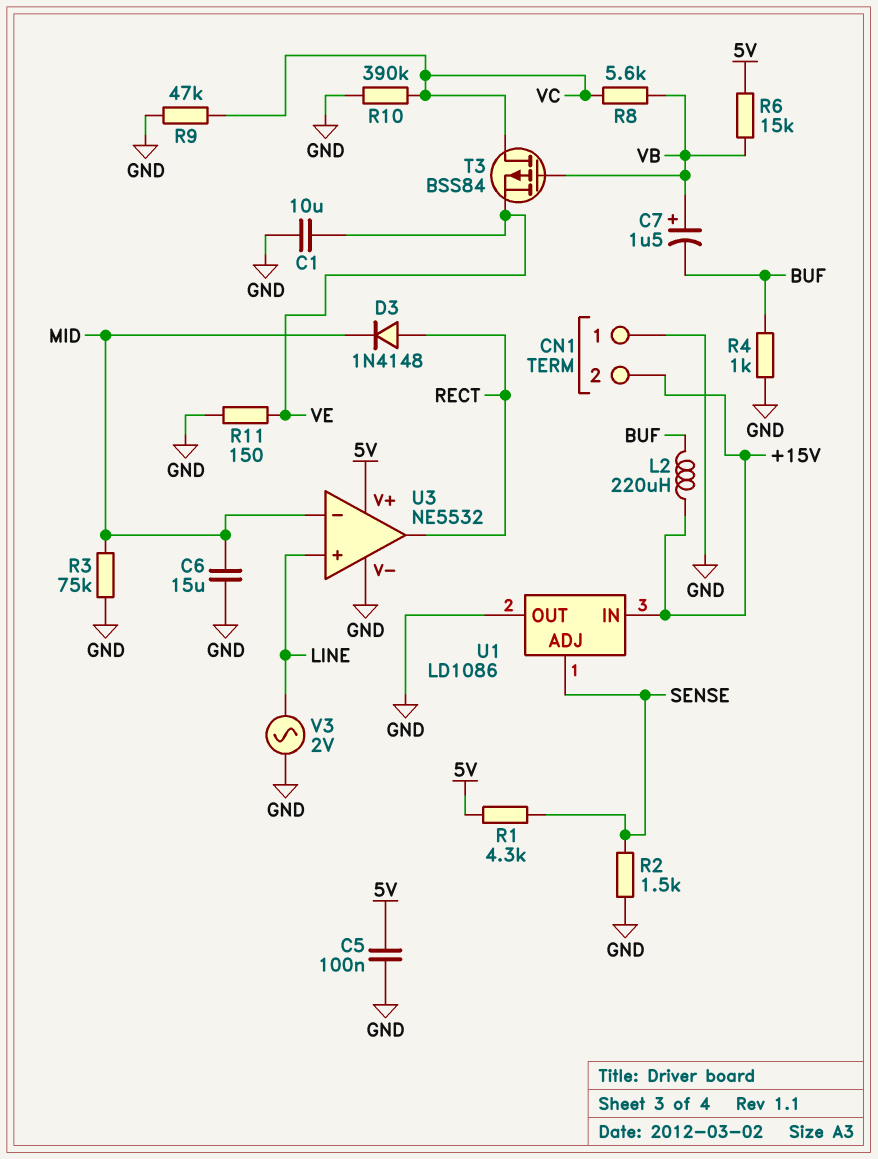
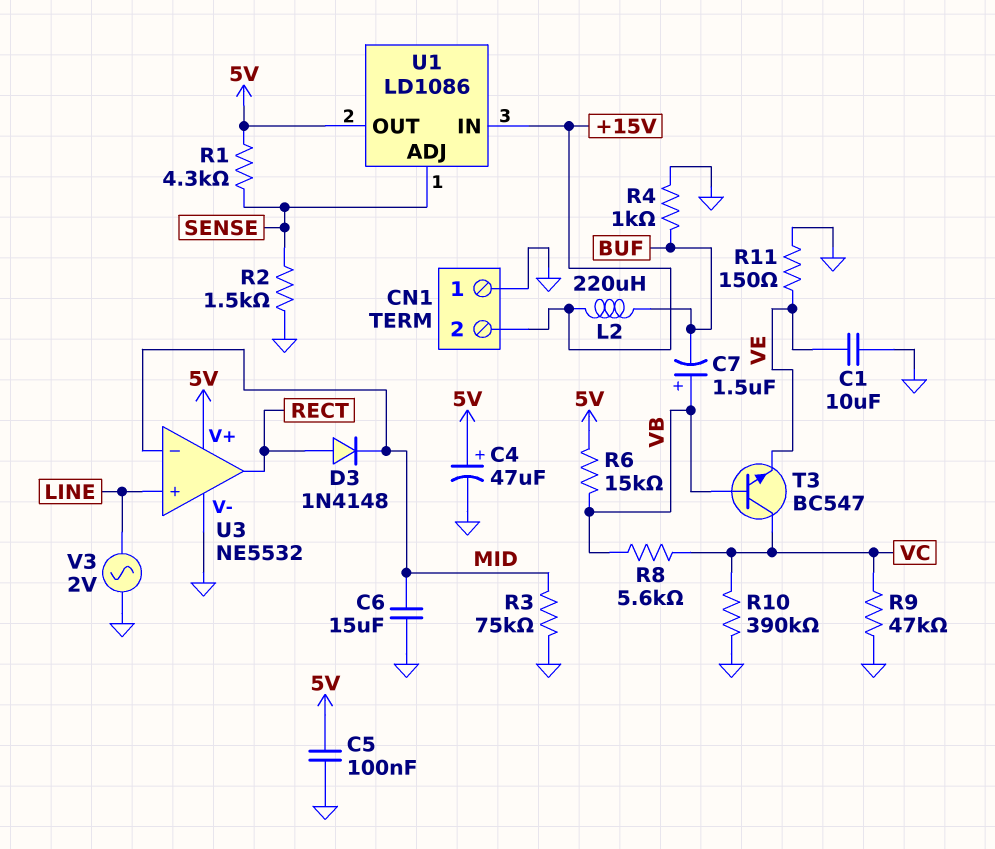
C4: none -> 47uF (plus 5V, minus GND)
T3: PMOS BSS84 (G VB, D VC, S VE) -> NPN BC547 (B VB, C VC, E VE)
U1 pin OUT: GND -> 5V

